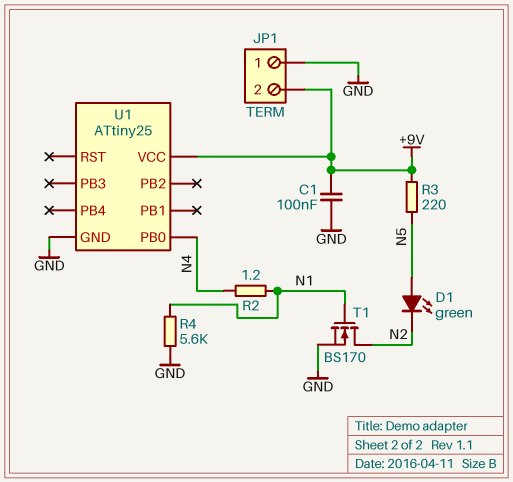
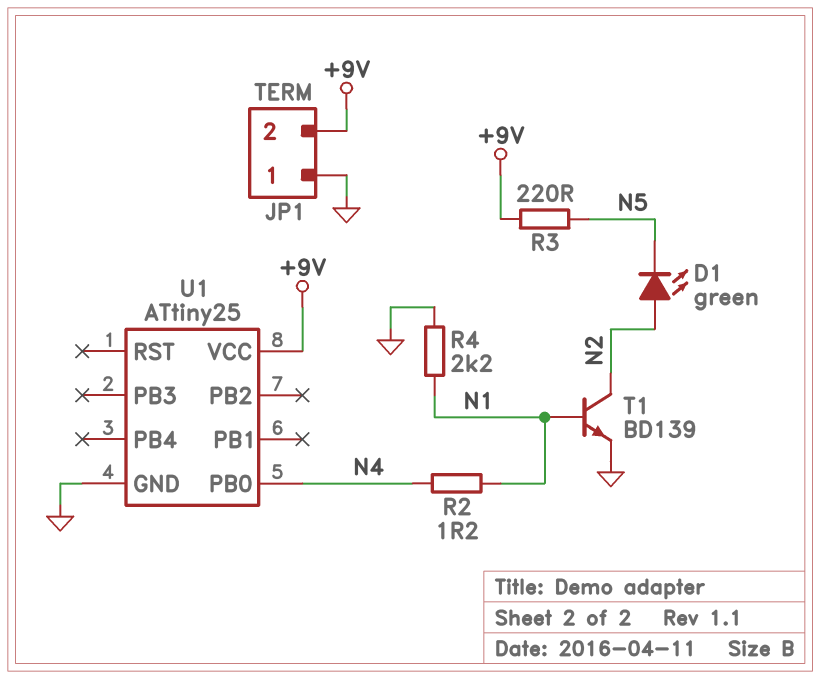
C1: 100nF (+9V, GND) -> none
D1: LED green (A N5, K N2) -> LED green (A N2, K N5)
R4: 5.6k (GND, N1) -> 2.2k (GND, N1)
T1: NMOS BS170 (G N1, D N2, S GND) -> NPN BD139 (B N1, C N2, E GND)

